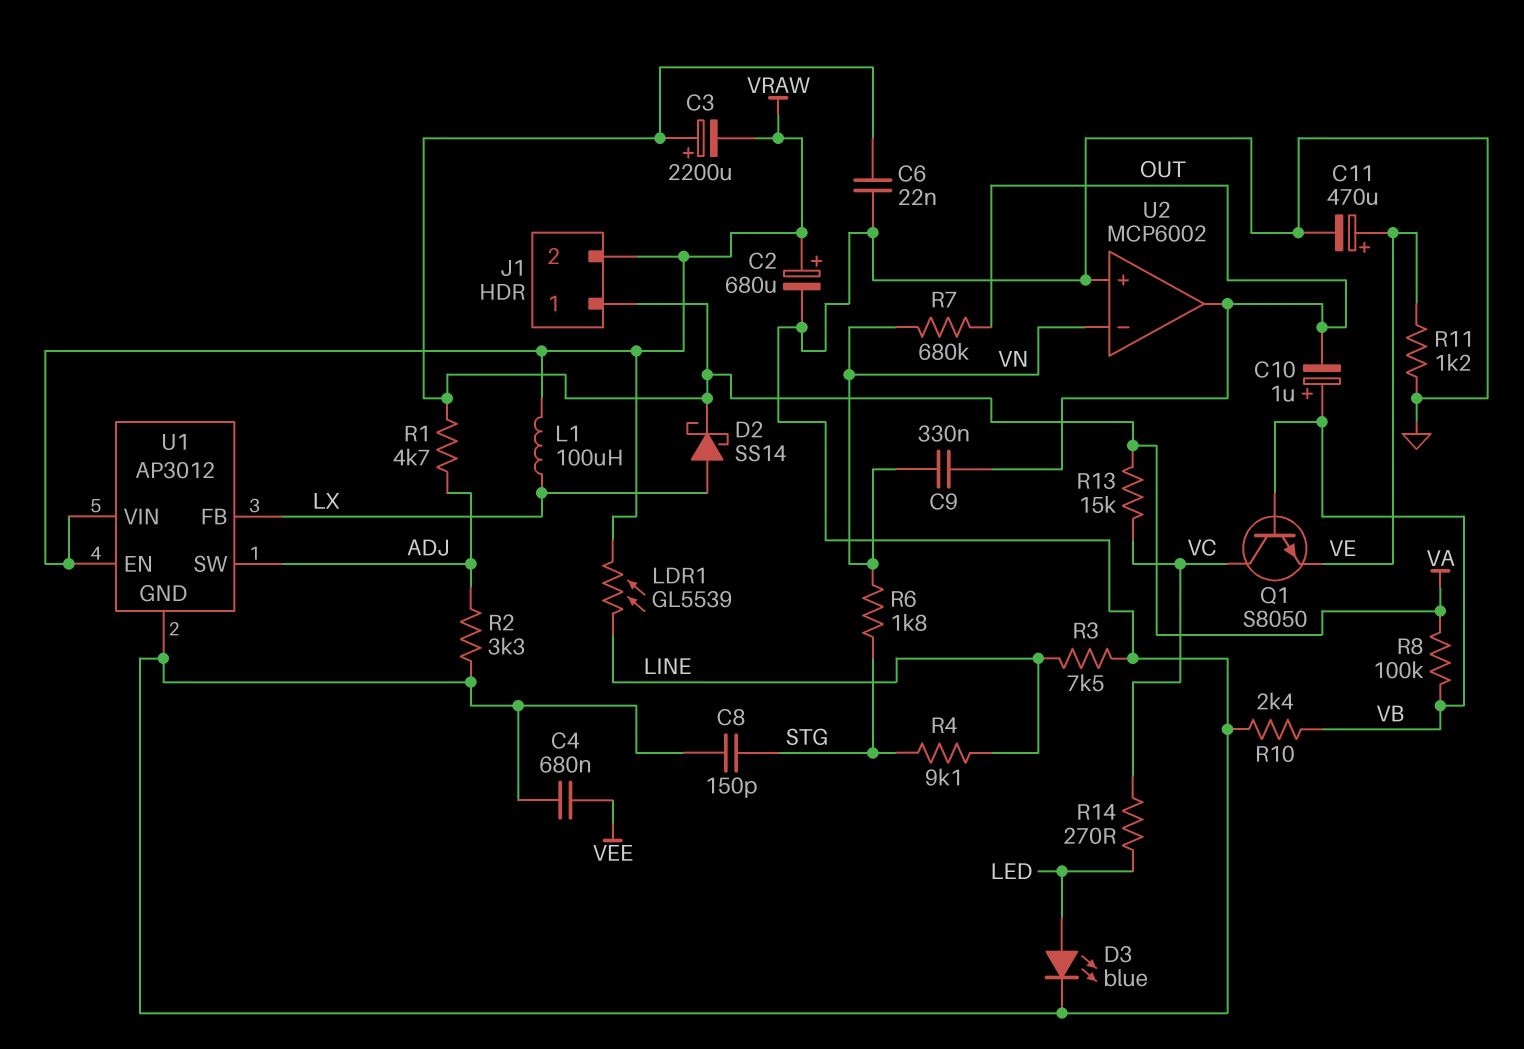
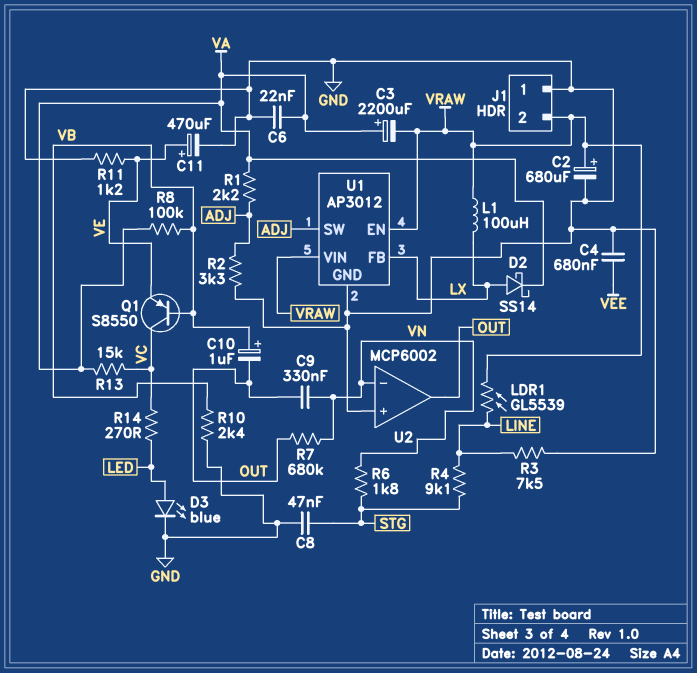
C8: 150pF (GND, STG) -> 47nF (GND, STG)
J1 pin 1: VA -> GND
Q1: NPN S8050 (B VB, C VC, E VE) -> PNP S8550 (B VB, C VC, E VE)
R1: 4.7k (ADJ, VA) -> 2.2k (ADJ, VA)

